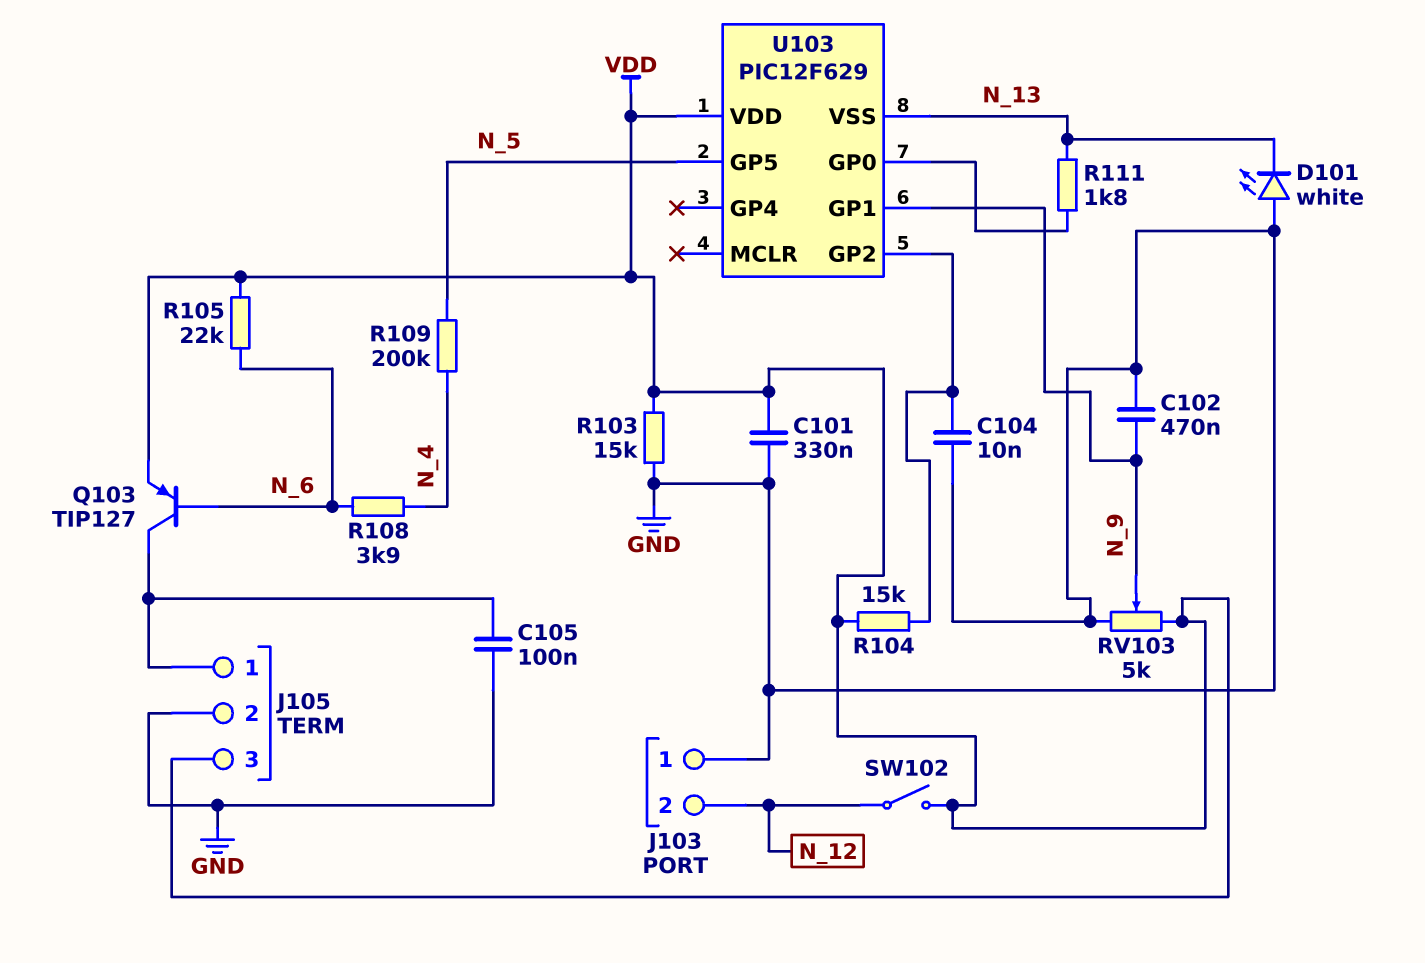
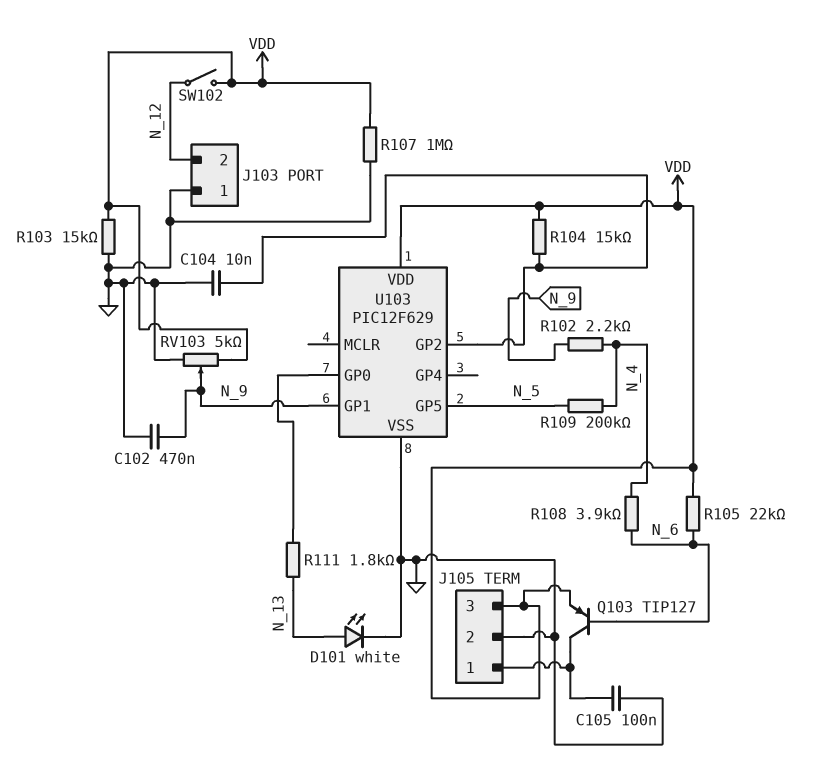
C101: 330nF (GND, VDD) -> none
D101: LED white (A GND, K N_13) -> LED white (A N_13, K GND)
R102: none -> 2.2k (N_4, N_9)
R107: none -> 1M (GND, VDD)
U103 pin VSS: N_13 -> GND

